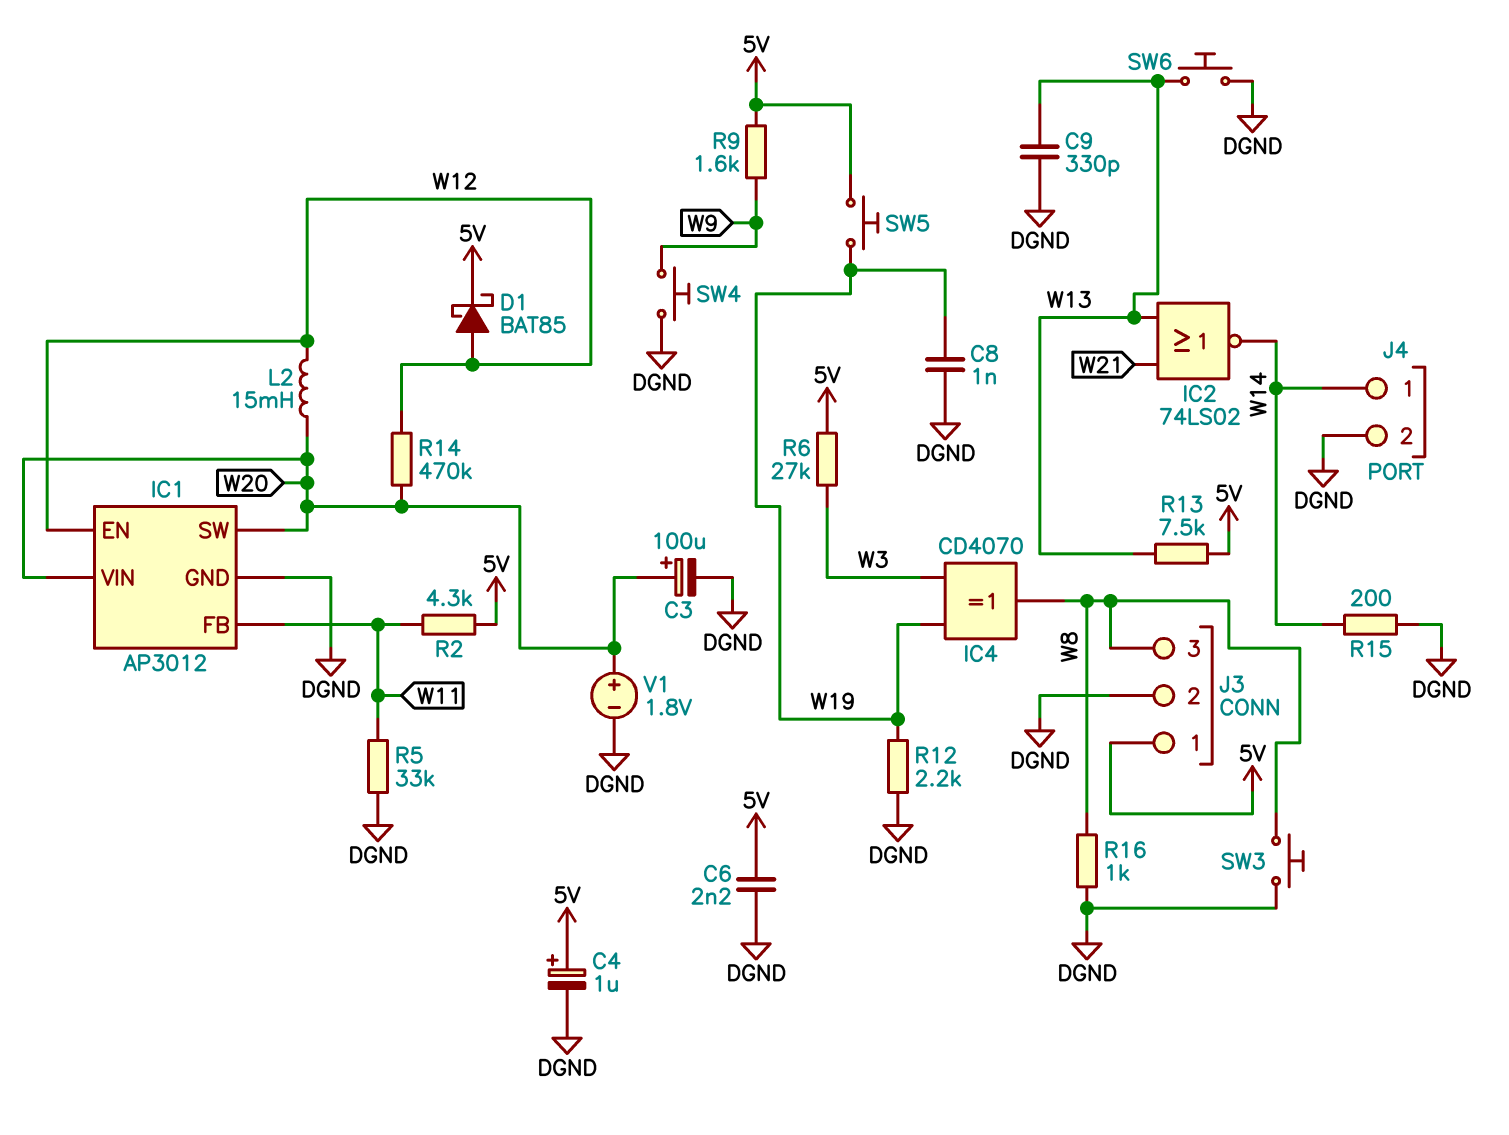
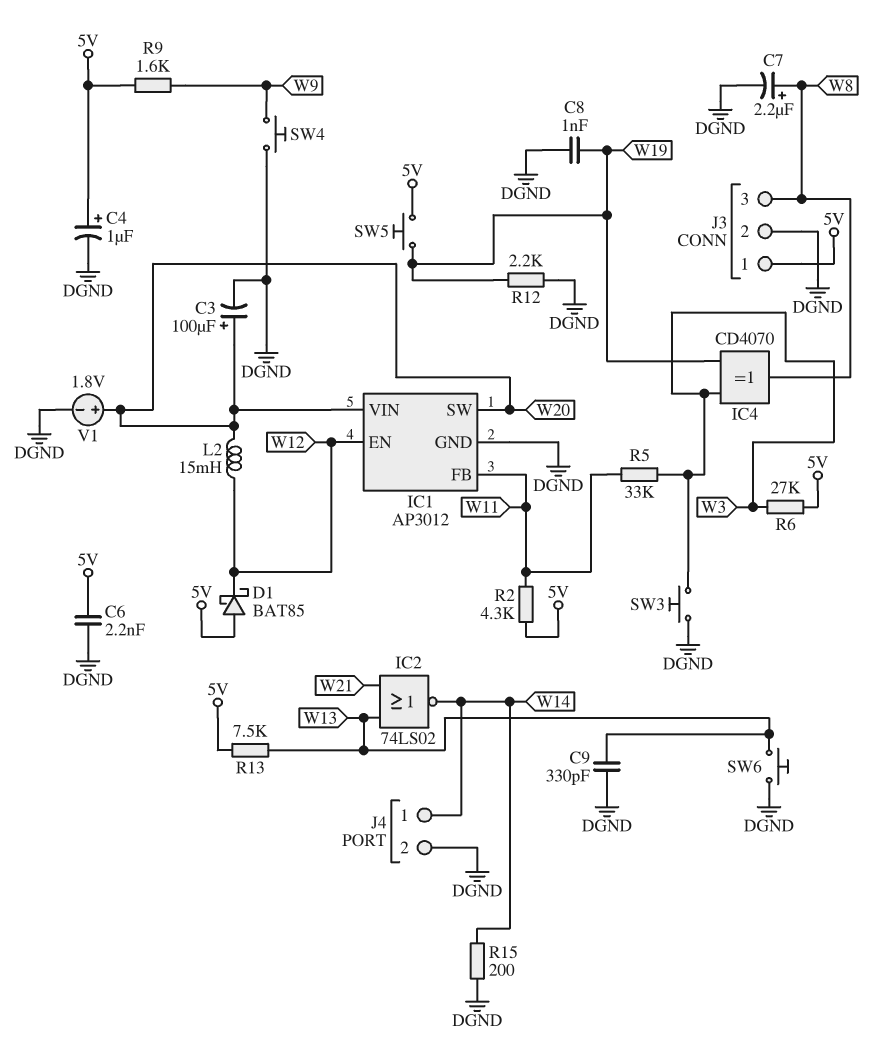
C7: none -> 2.2uF (plus W8, minus DGND)
D1: schottky BAT85 (A W12, K 5V) -> schottky BAT85 (A 5V, K W12)
R5: 33k (DGND, W11) -> 33k (W3, W11)
R14: 470k (W12, W20) -> none
R16: 1k (DGND, W8) -> none
SW3: button (DGND, W8) -> button (DGND, W3)

